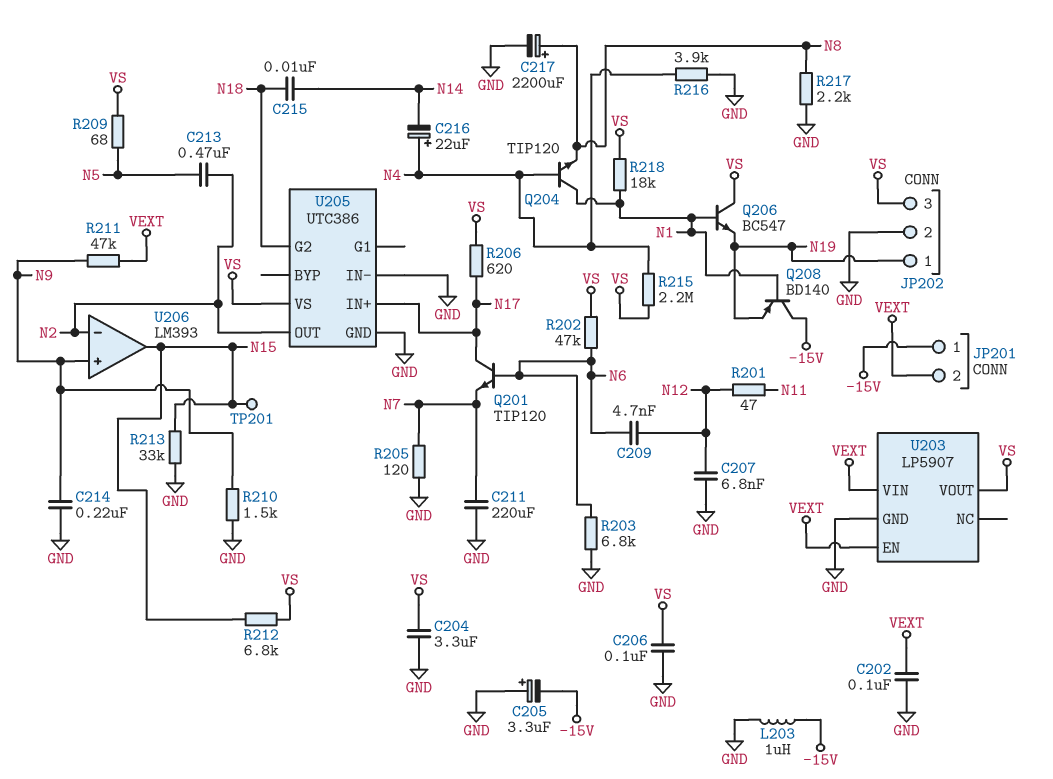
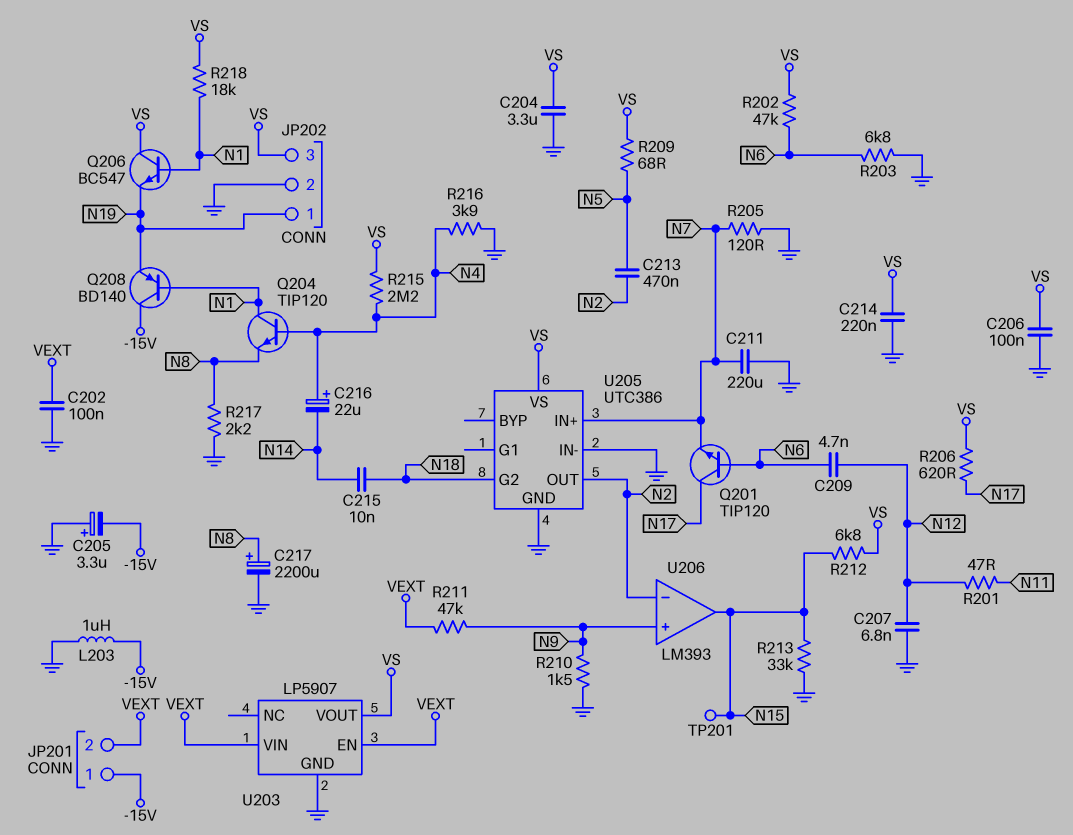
C214: 220nF (GND, N9) -> 220nF (GND, VS)
U205 pin IN+: N17 -> N7

